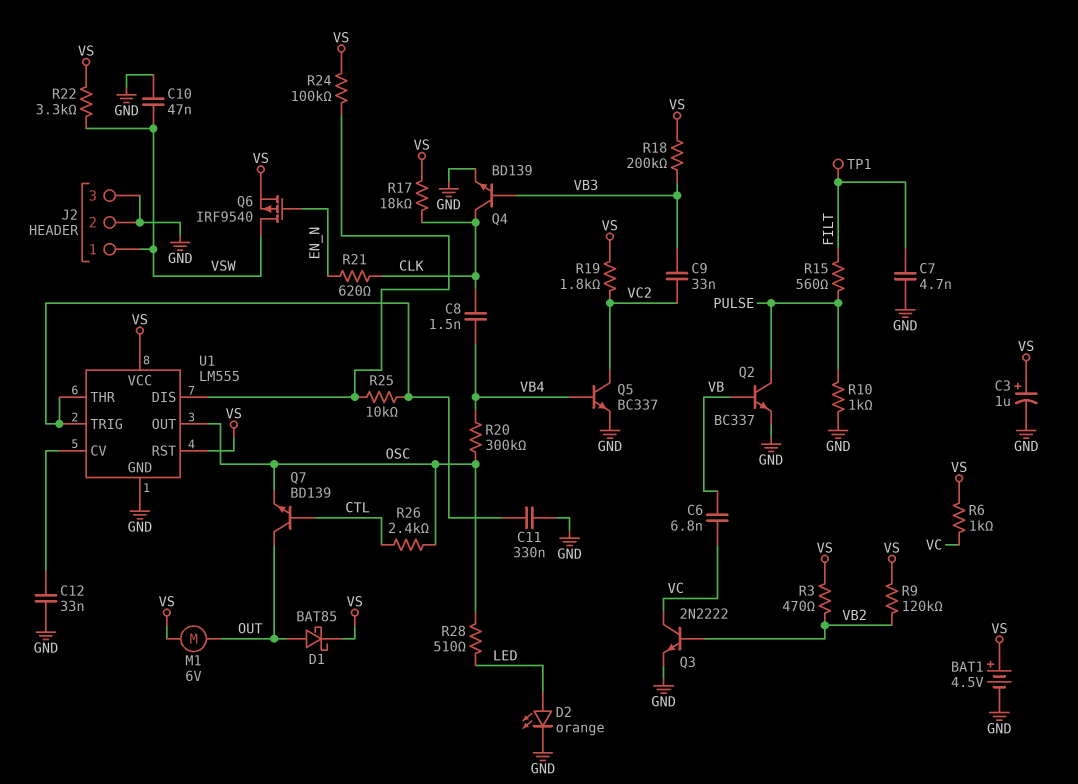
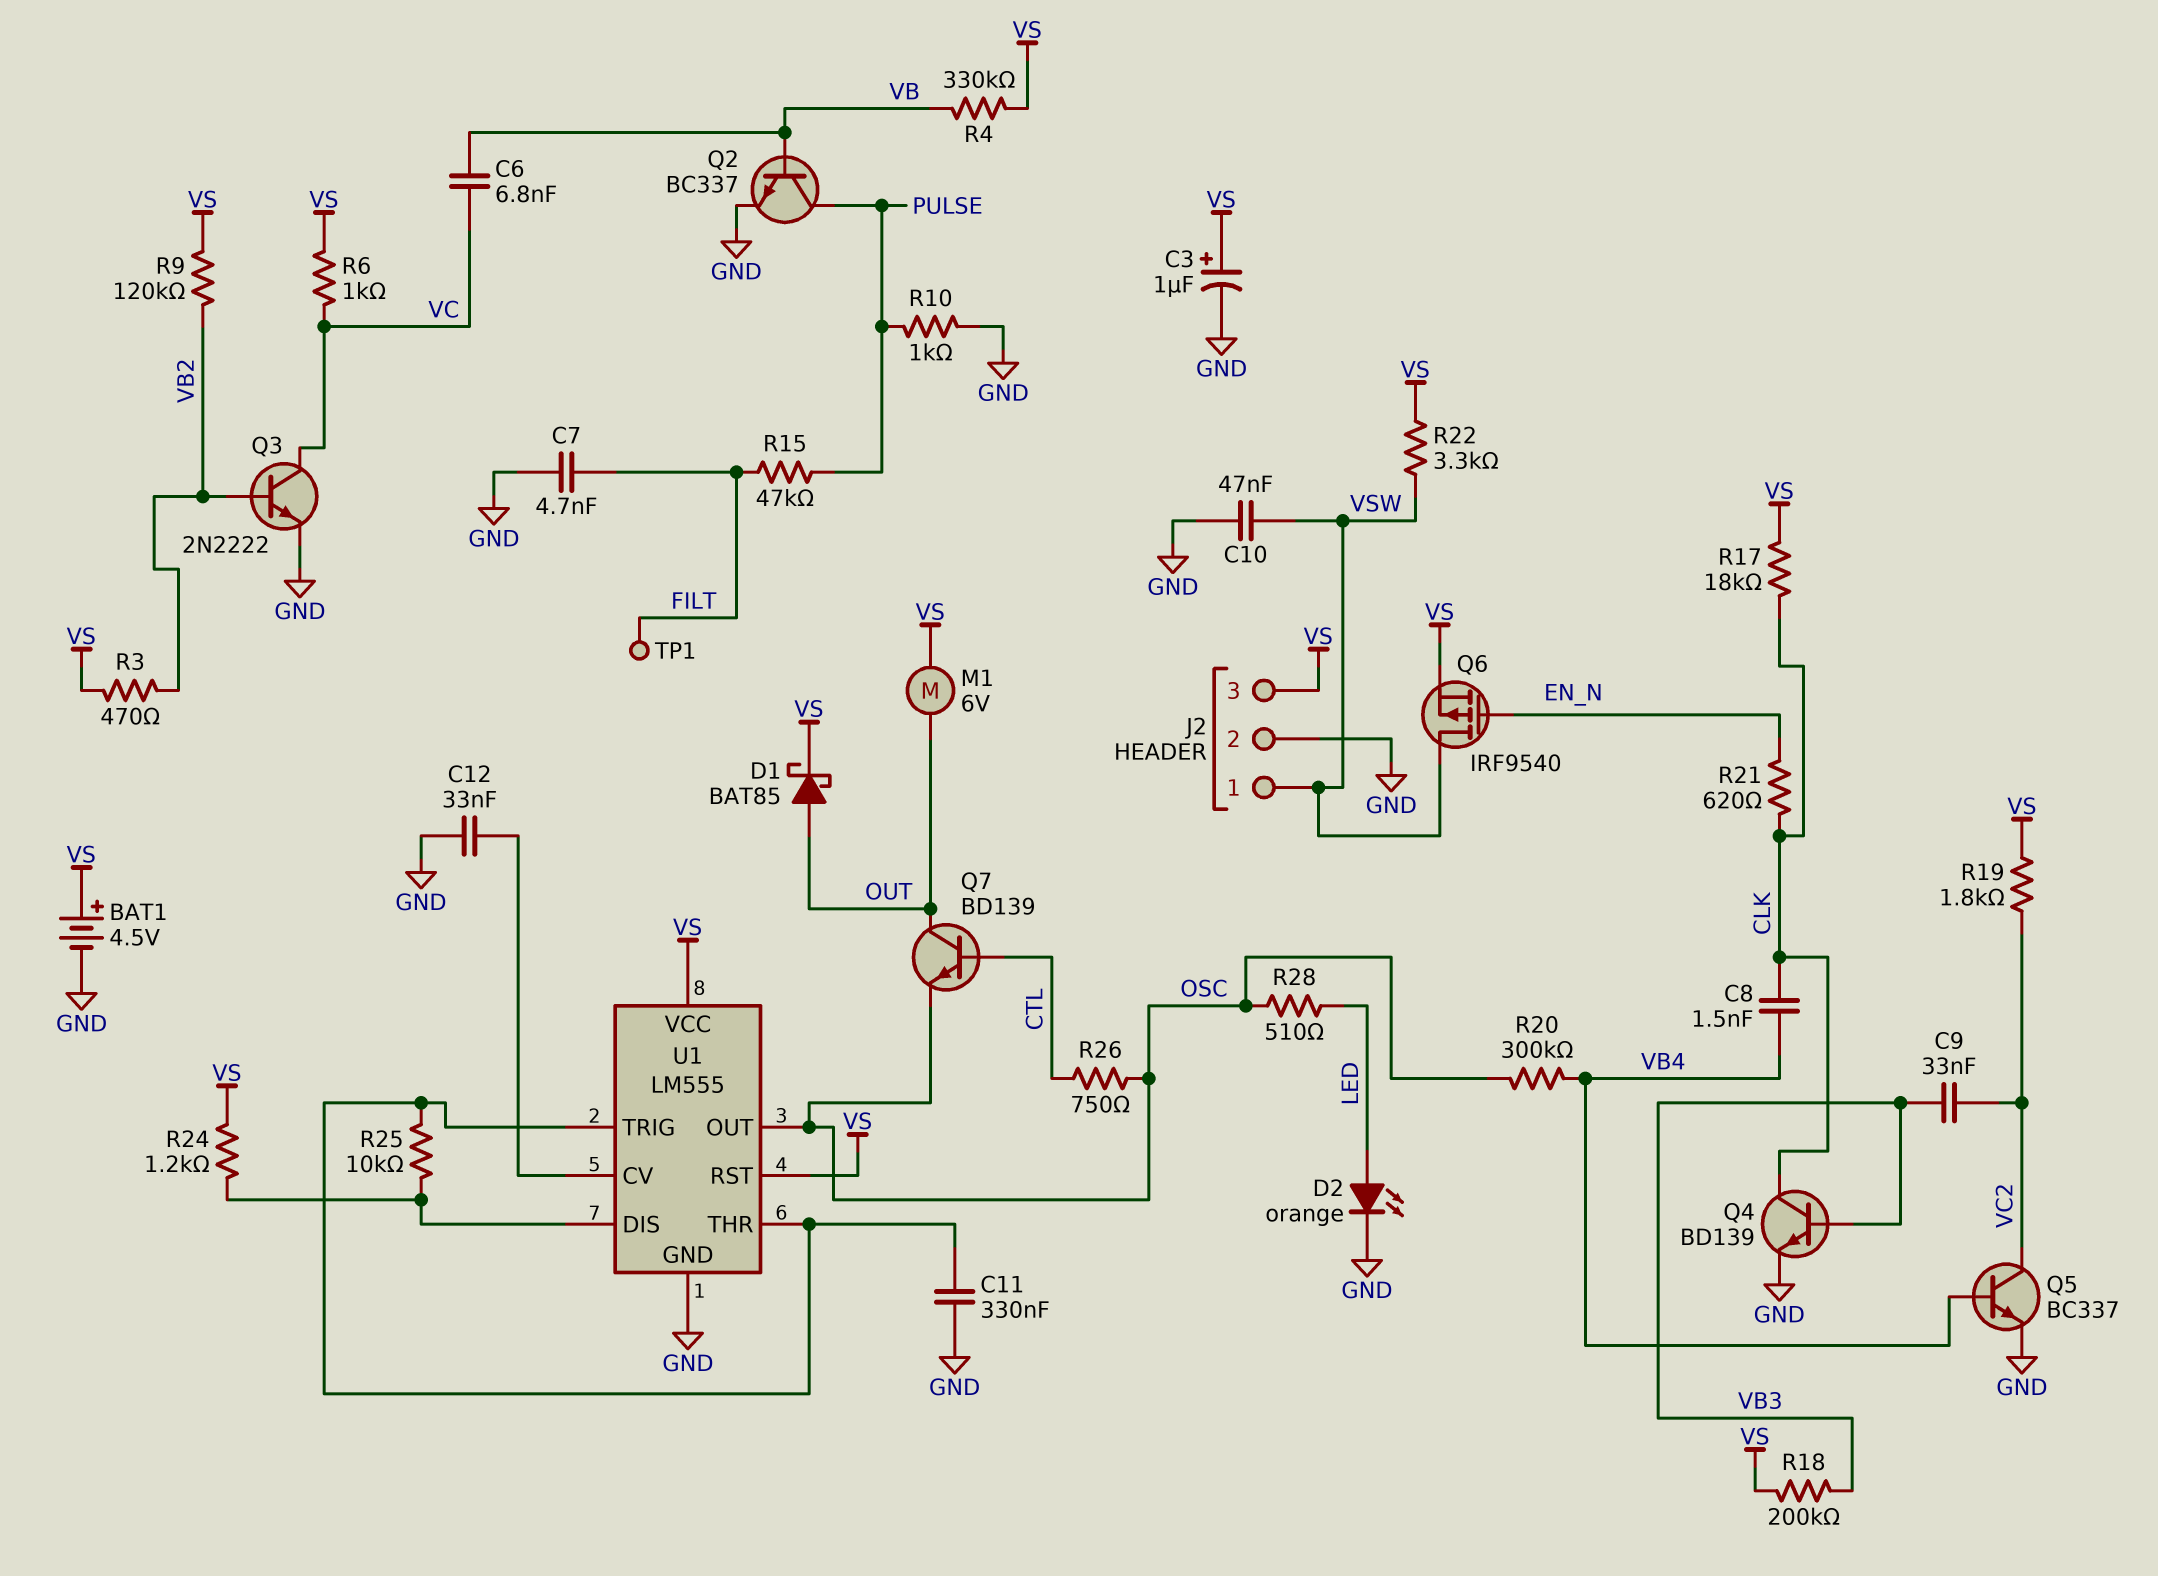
J2 pin 3: GND -> VS
R4: none -> 330k (VB, VS)
R15: 560 (FILT, PULSE) -> 47k (FILT, PULSE)
R24: 100k (U1/DIS, VS) -> 1.2k (U1/DIS, VS)
R26: 2.4k (CTL, OSC) -> 750 (CTL, OSC)

